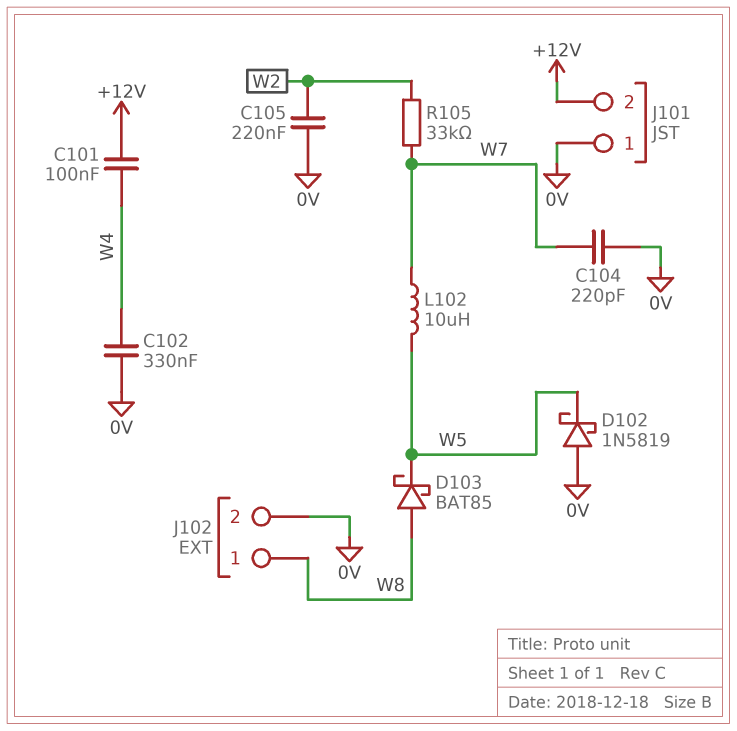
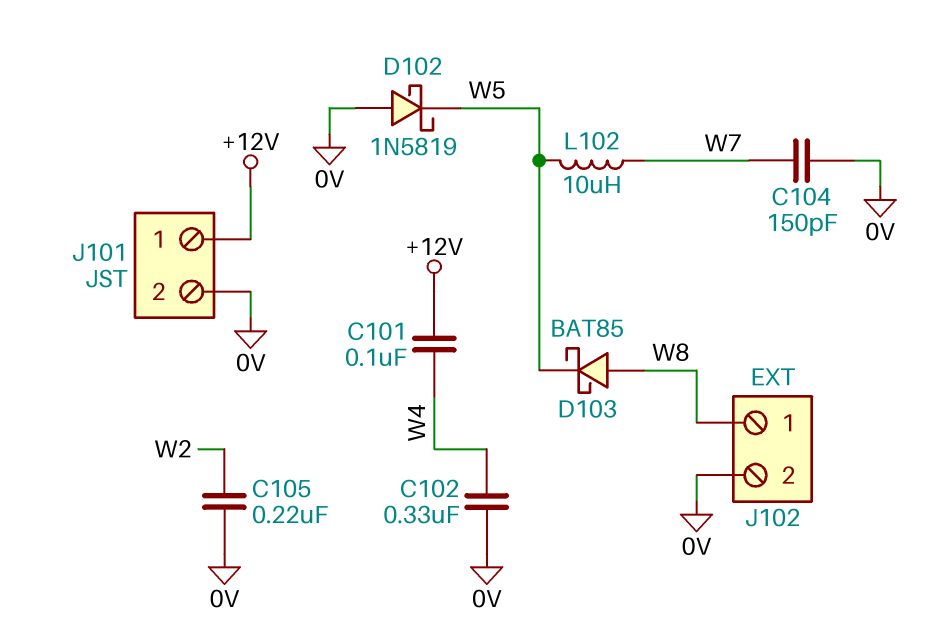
C104: 220pF (0V, W7) -> 150pF (0V, W7)
J101 pin 1: 0V -> +12V
J101 pin 2: +12V -> 0V
R105: 33k (W2, W7) -> none

